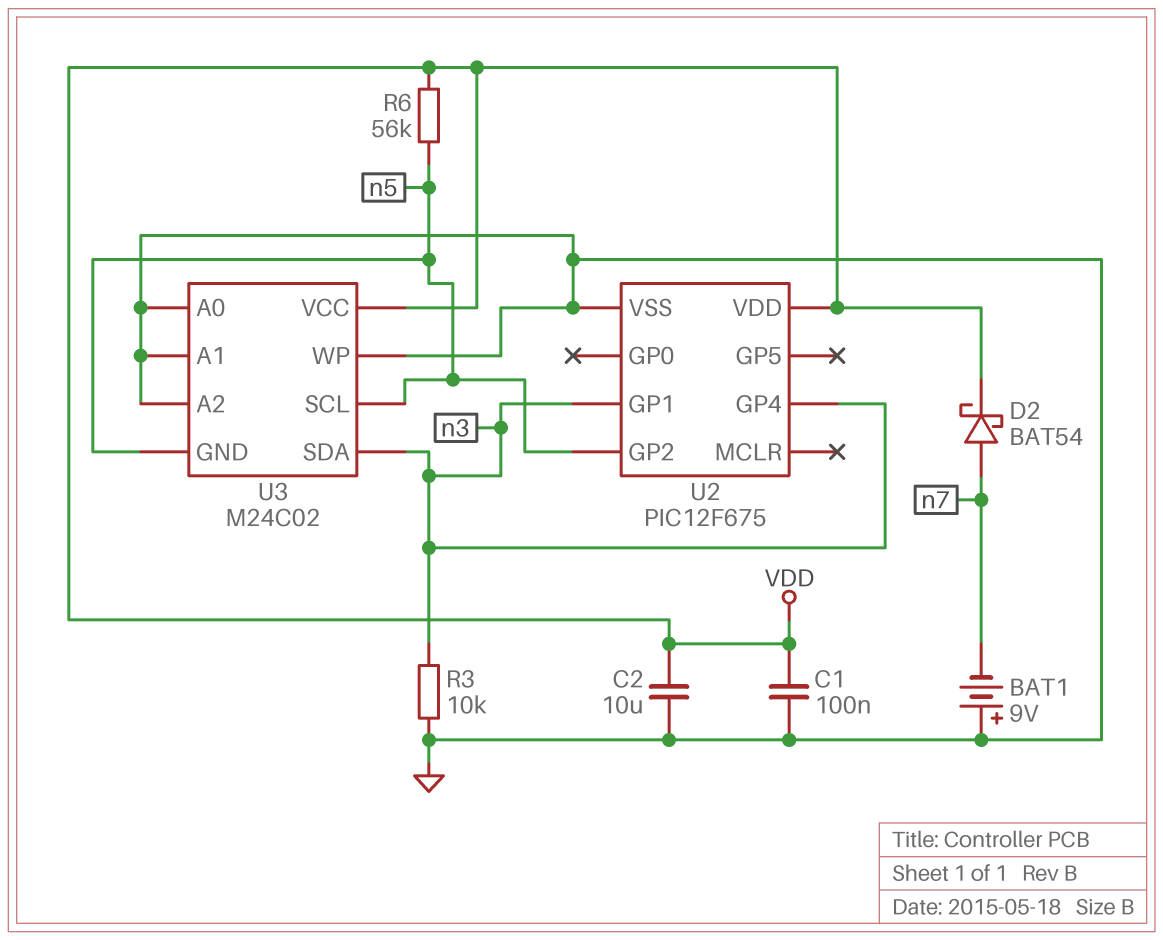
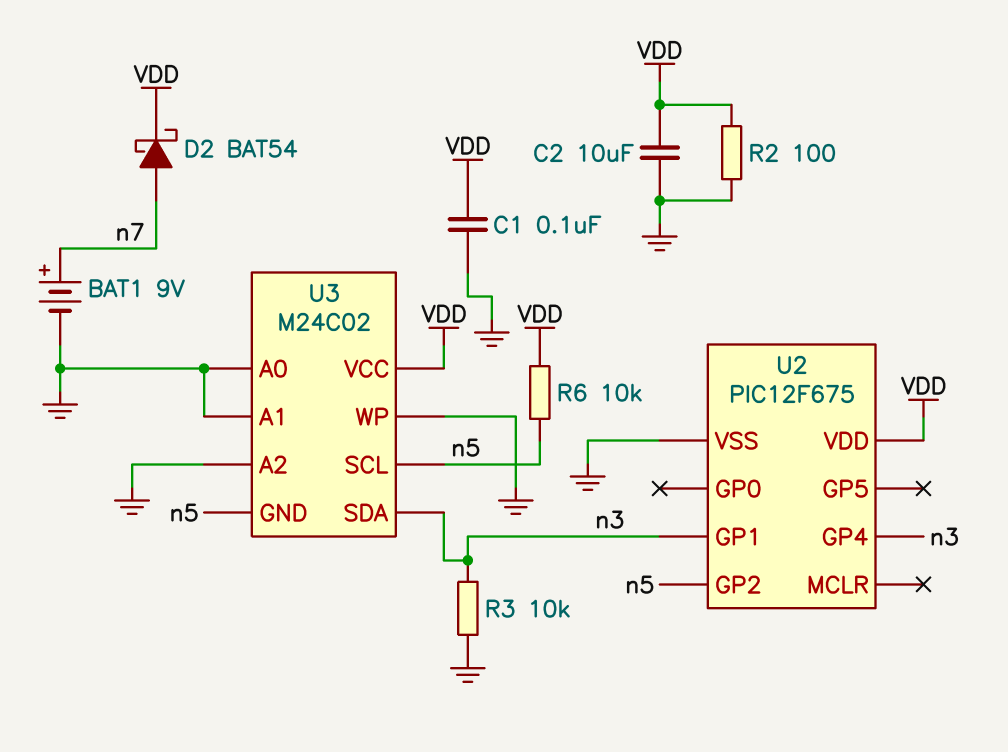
BAT1: 9V (plus GND, minus n7) -> 9V (plus n7, minus GND)
R2: none -> 100 (GND, VDD)
R6: 56k (VDD, n5) -> 10k (VDD, n5)

